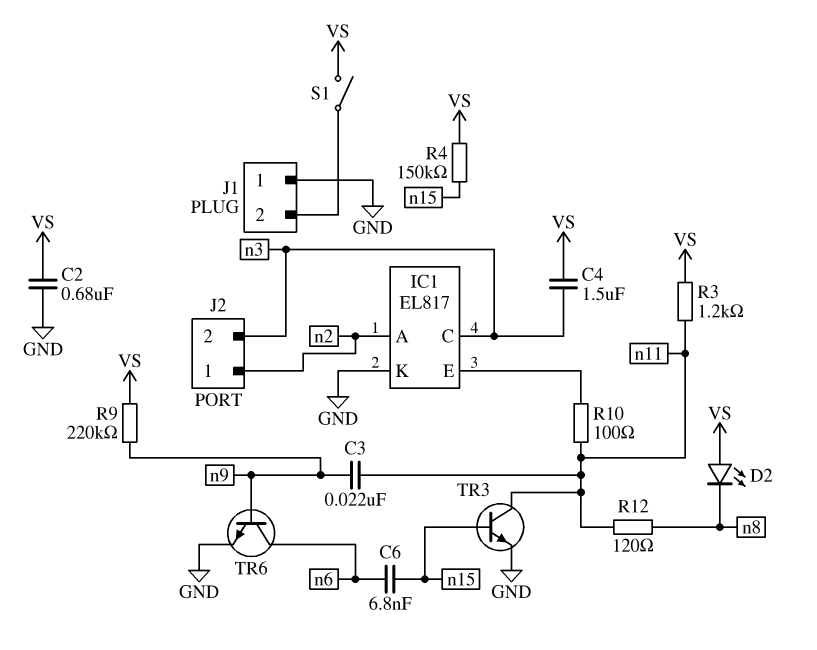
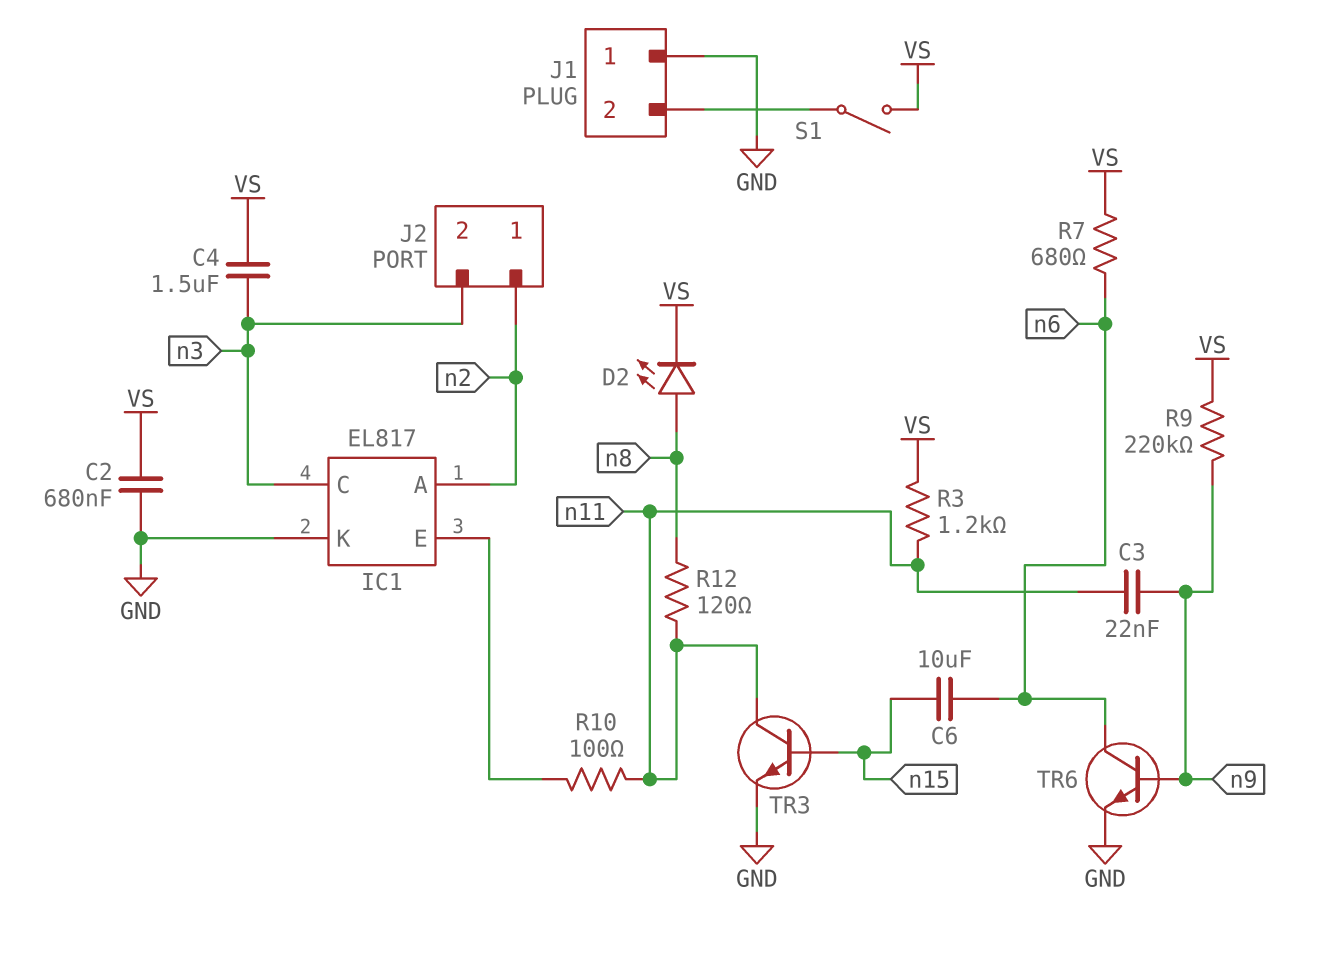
C6: 6.8nF (n6, n15) -> 10uF (n6, n15)
D2: LED (A VS, K n8) -> LED (A n8, K VS)
R4: 150k (VS, n15) -> none
R7: none -> 680 (VS, n6)

